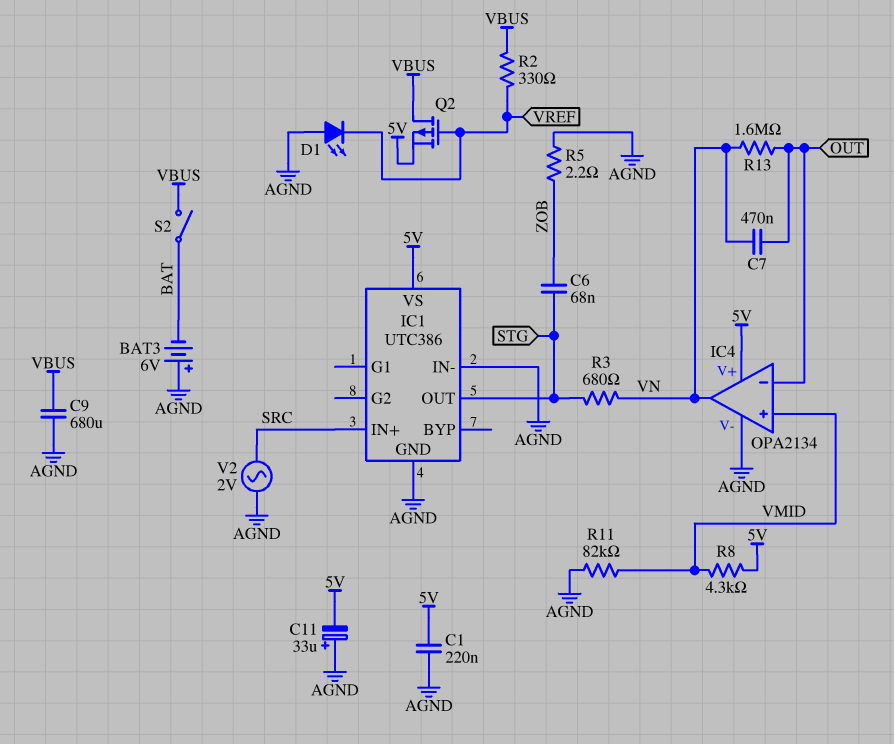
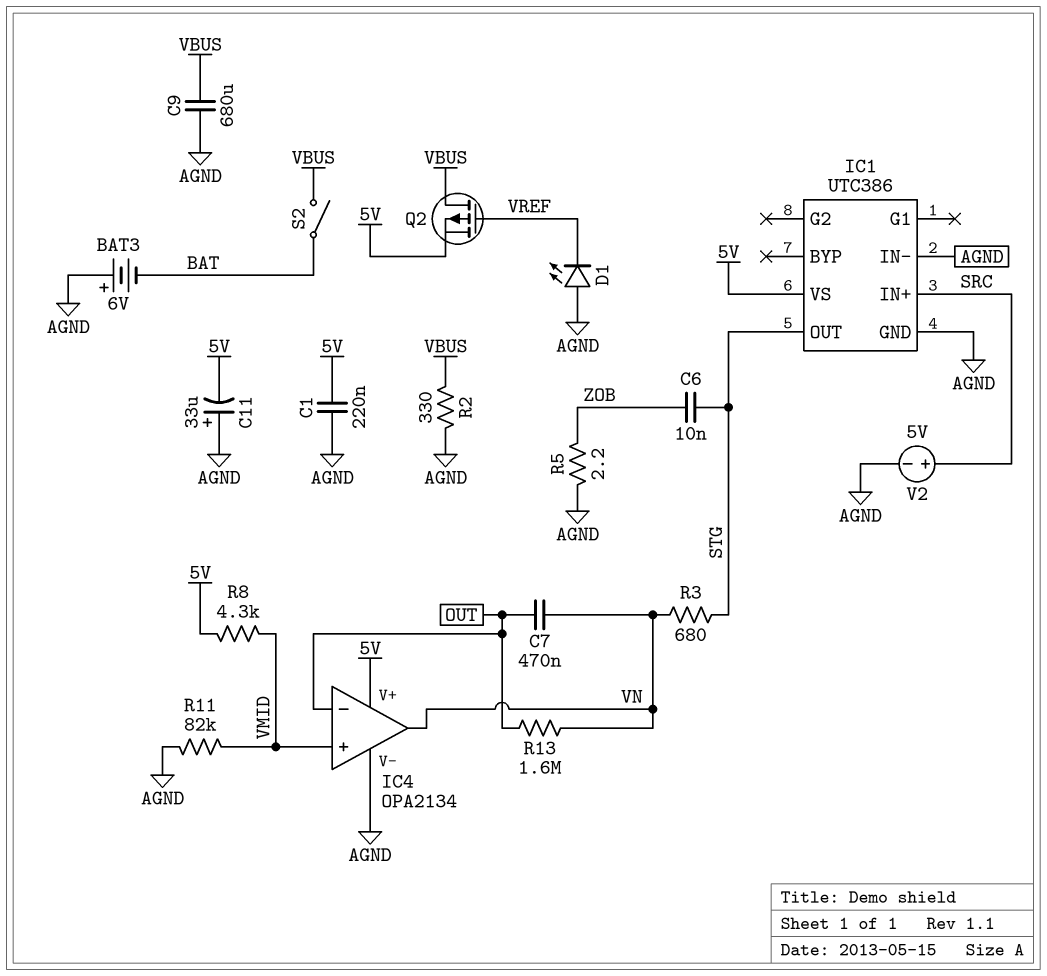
C6: 68nF (STG, ZOB) -> 10nF (STG, ZOB)
R2: 330 (VBUS, VREF) -> 330 (AGND, VBUS)
V2: AC 2V (AGND, SRC) -> 5V (plus SRC, minus AGND)

